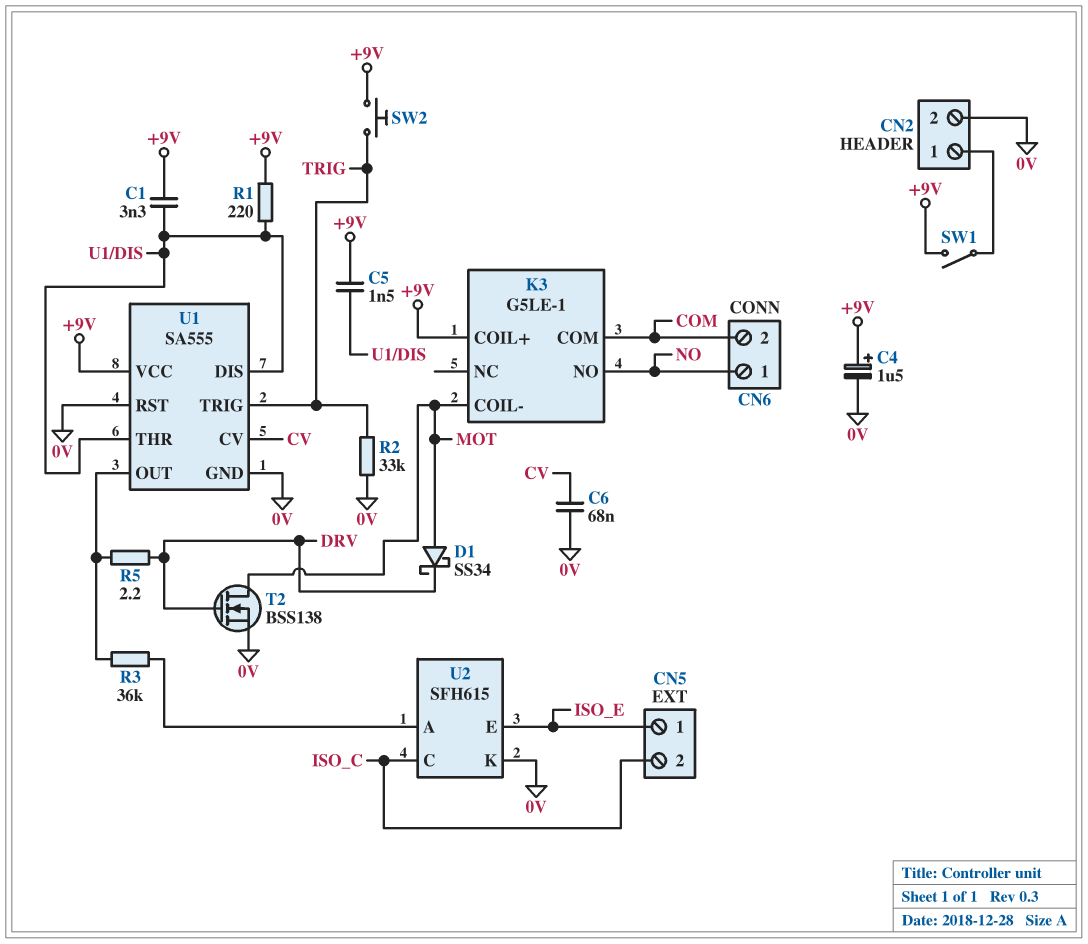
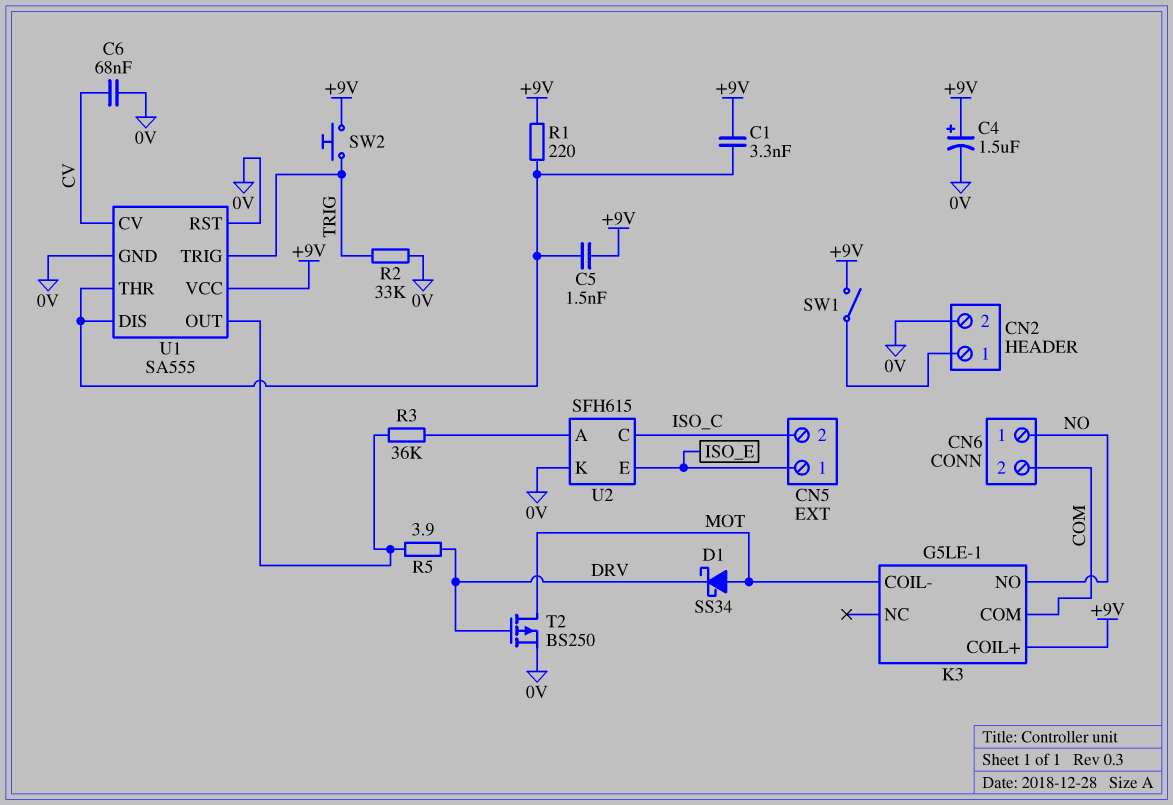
R5: 2.2 (DRV, U1/OUT) -> 3.9 (DRV, U1/OUT)
T2: NMOS BSS138 (G DRV, D MOT, S 0V) -> PMOS BS250 (G DRV, D MOT, S 0V)

